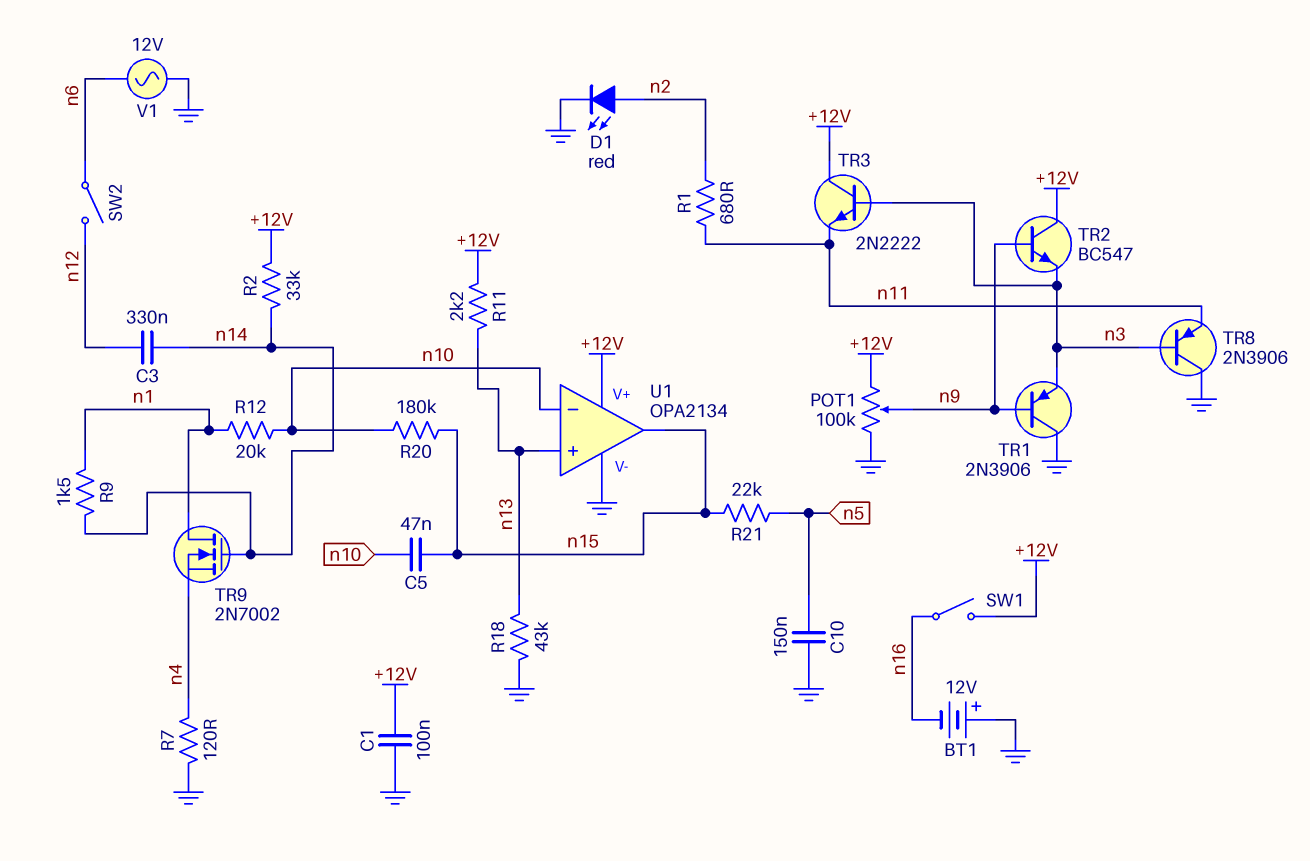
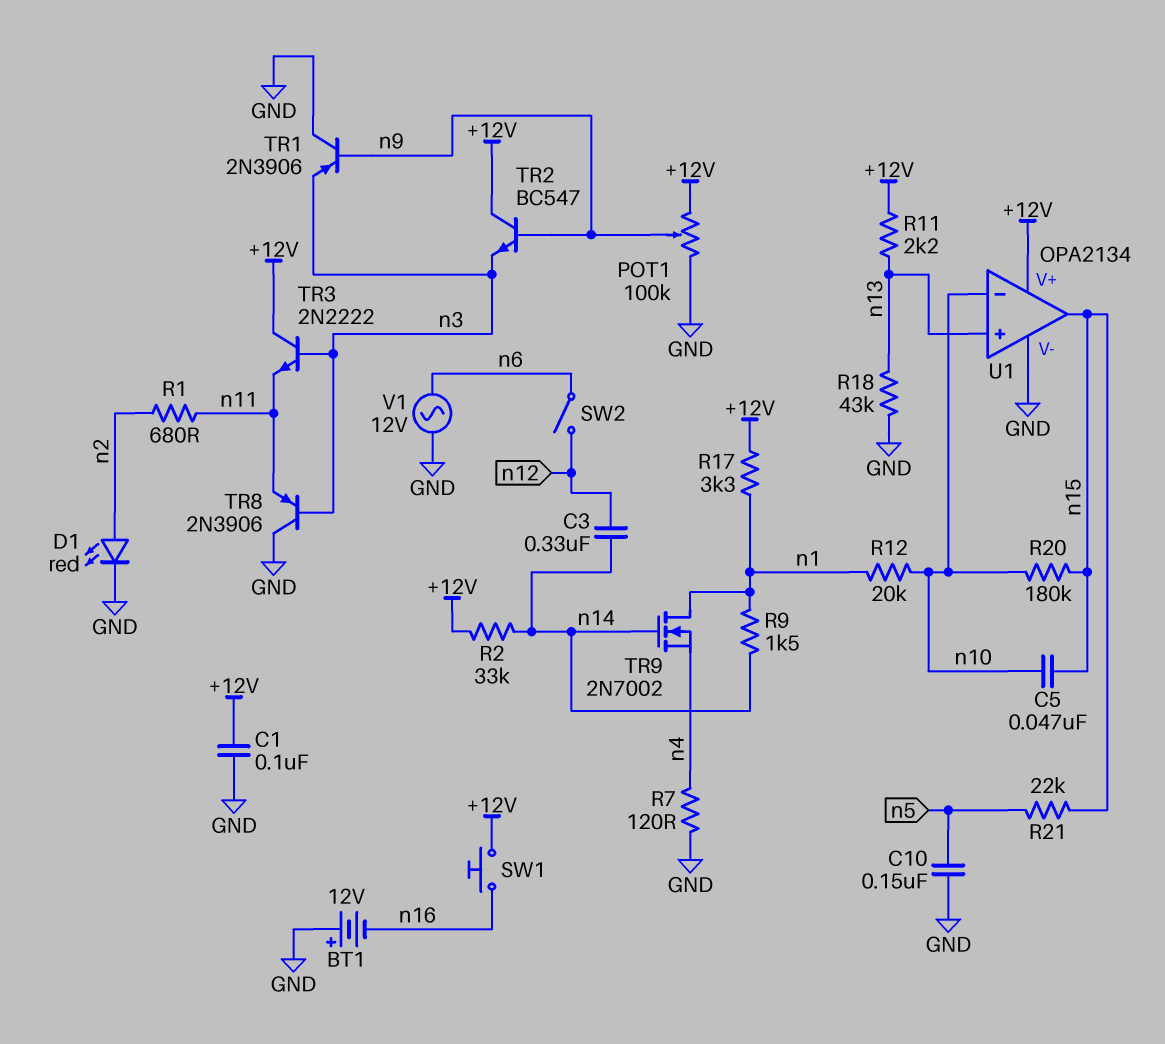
R17: none -> 3.3k (+12V, n1)
SW1: switch (+12V, n16) -> button (+12V, n16)

